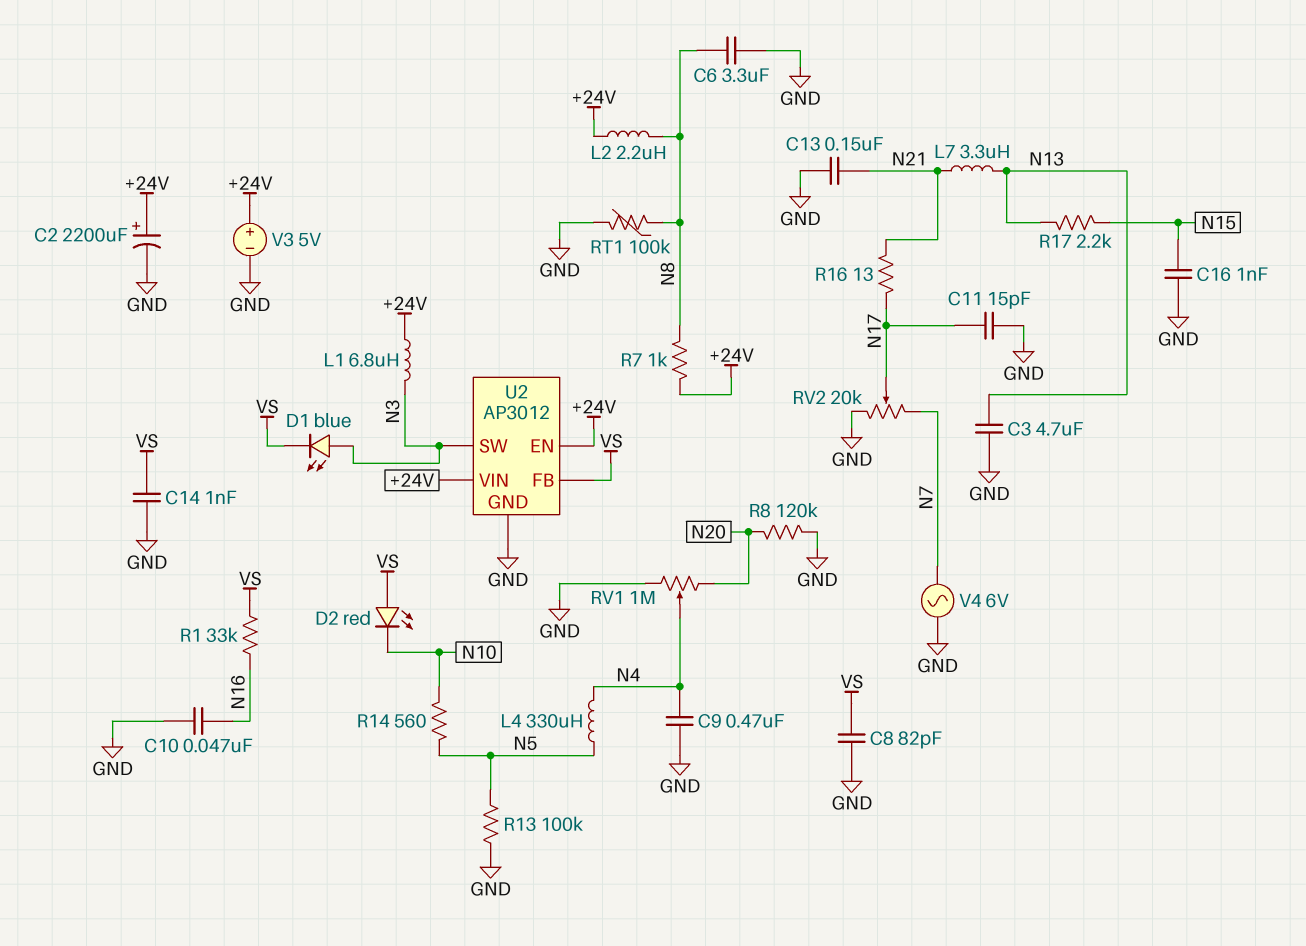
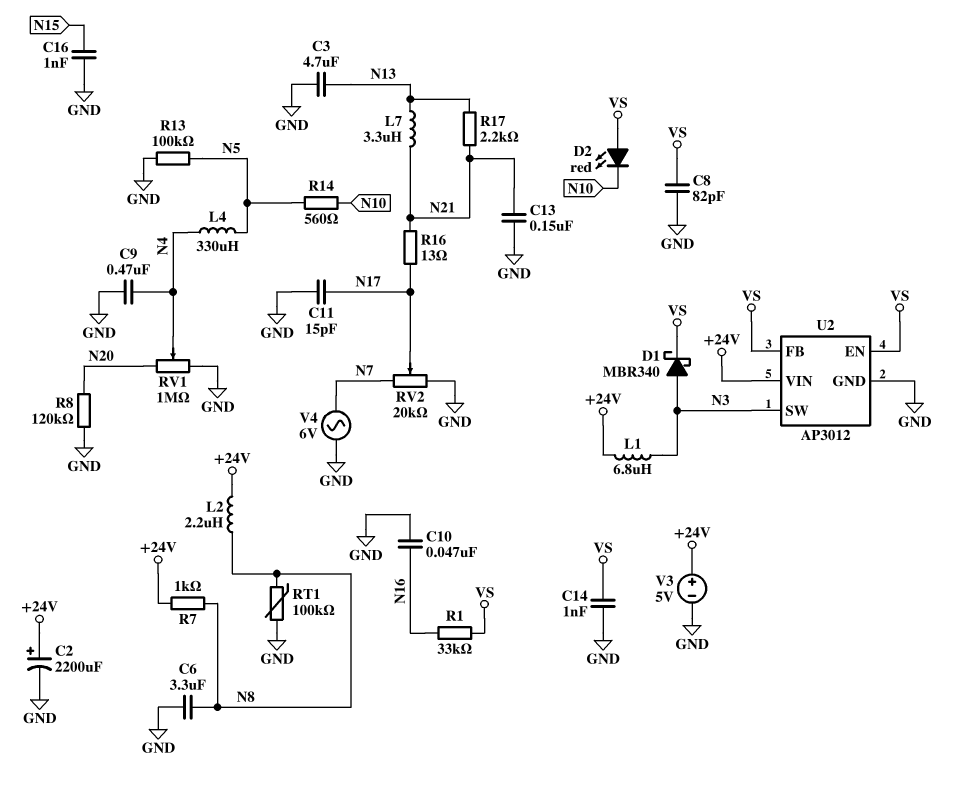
D1: LED blue (A N3, K VS) -> schottky MBR340 (A N3, K VS)
R17: 2.2k (N13, N15) -> 2.2k (N13, N21)
U2 pin EN: +24V -> VS

